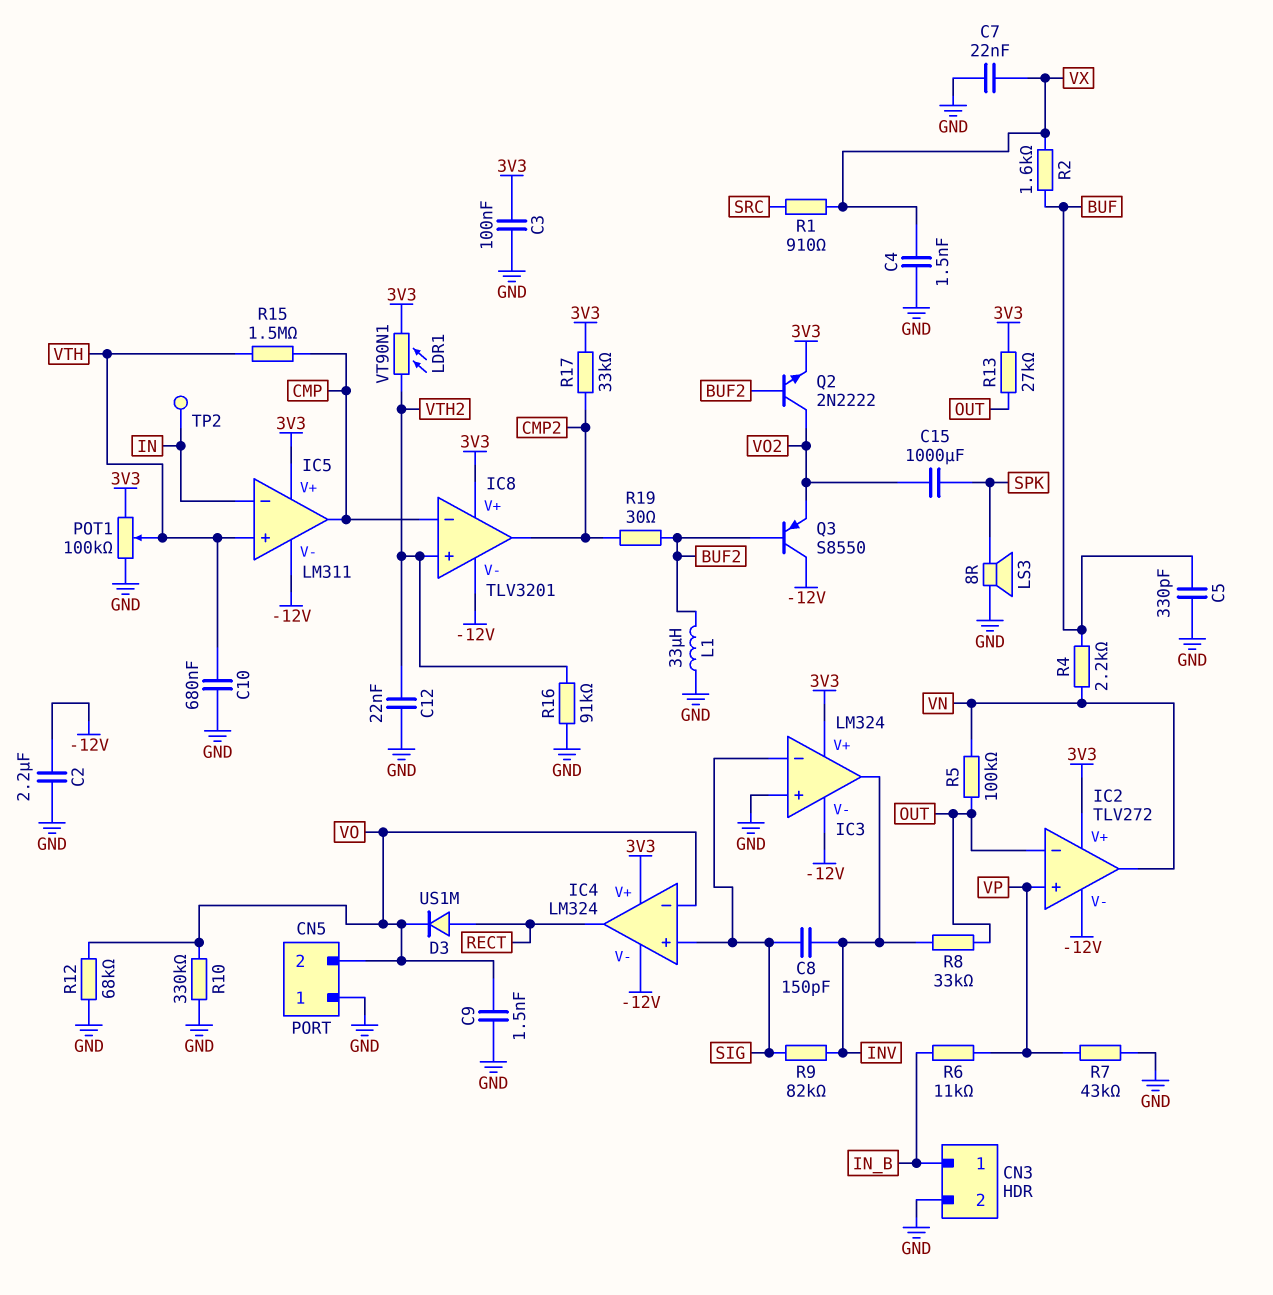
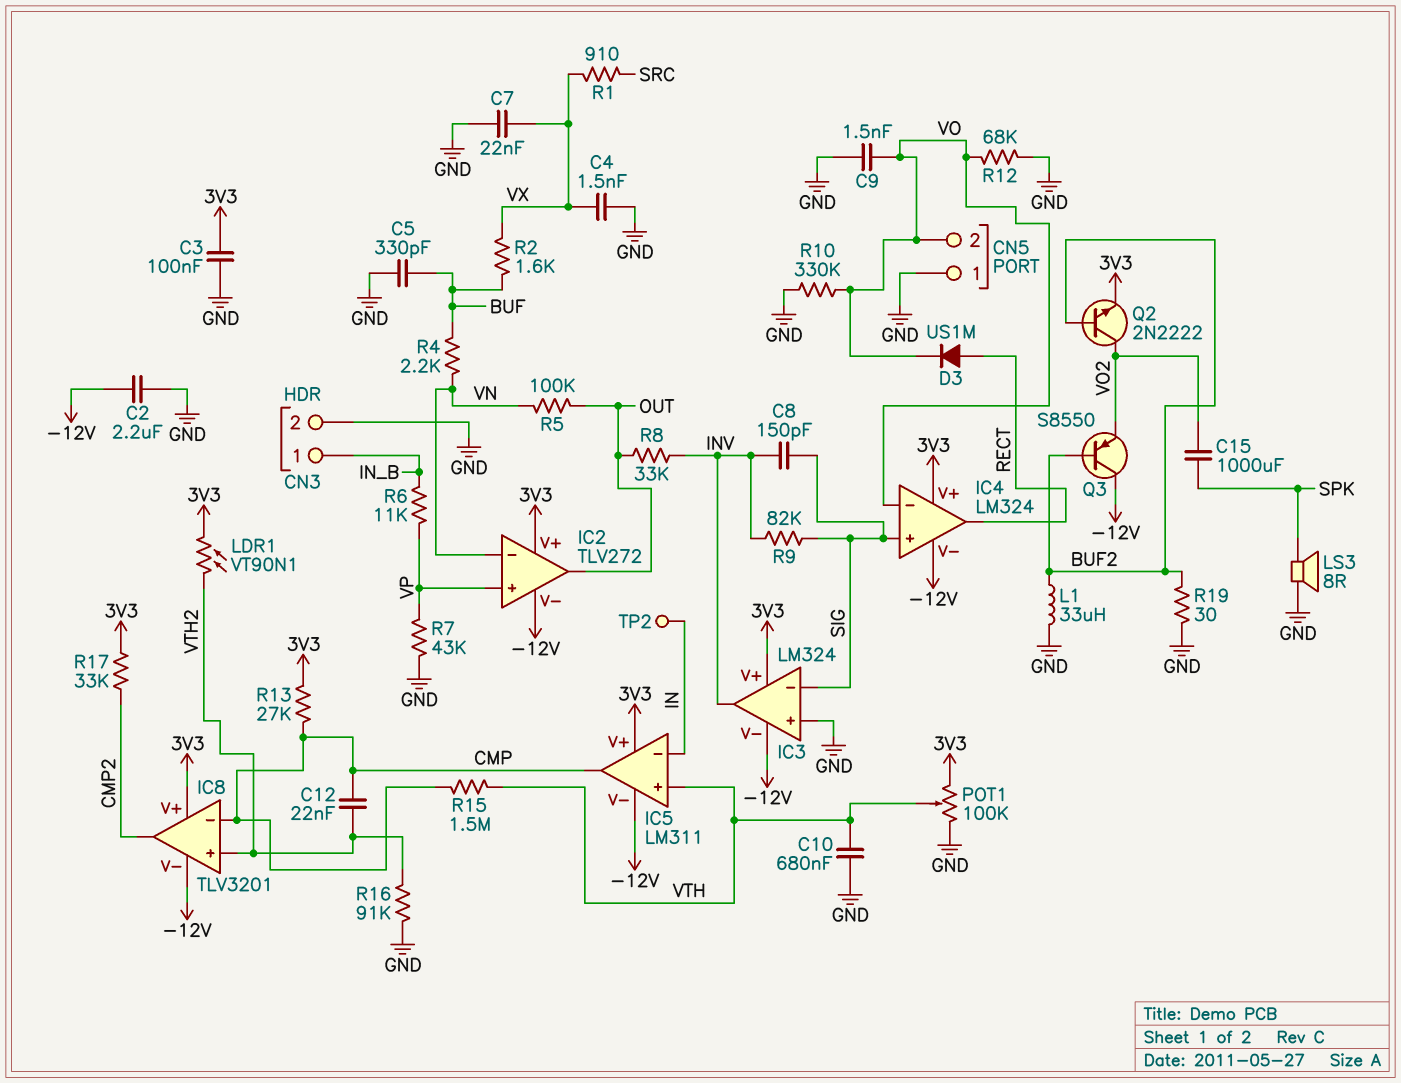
C12: 22nF (GND, VTH2) -> 22nF (CMP, VTH2)
IC2 pin in-: OUT -> VN
IC2 pin out: VN -> OUT
R13: 27k (3V3, OUT) -> 27k (3V3, CMP)
R19: 30 (BUF2, CMP2) -> 30 (BUF2, GND)

